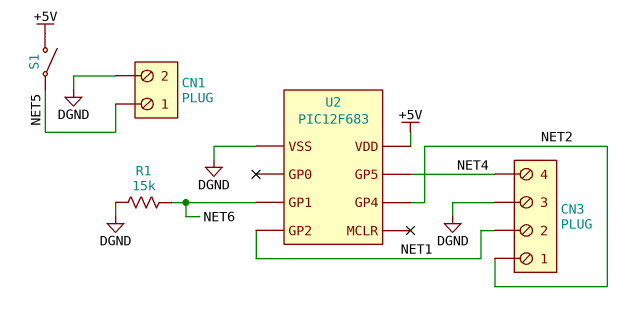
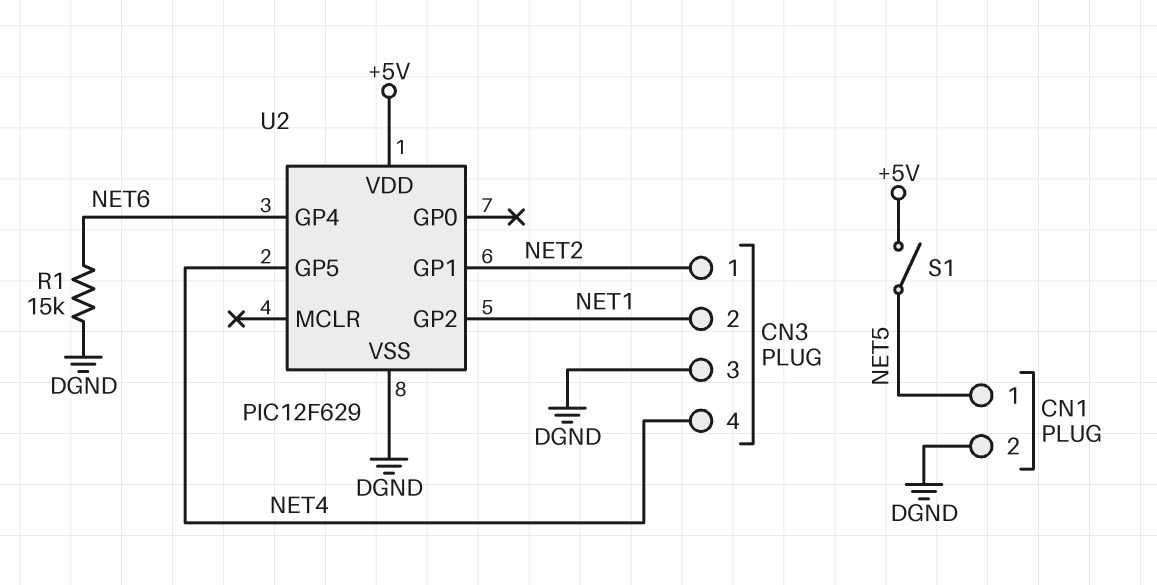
U2: PIC12F683 -> PIC12F629
U2 pin GP1: NET6 -> NET2
U2 pin GP4: NET2 -> NET6

